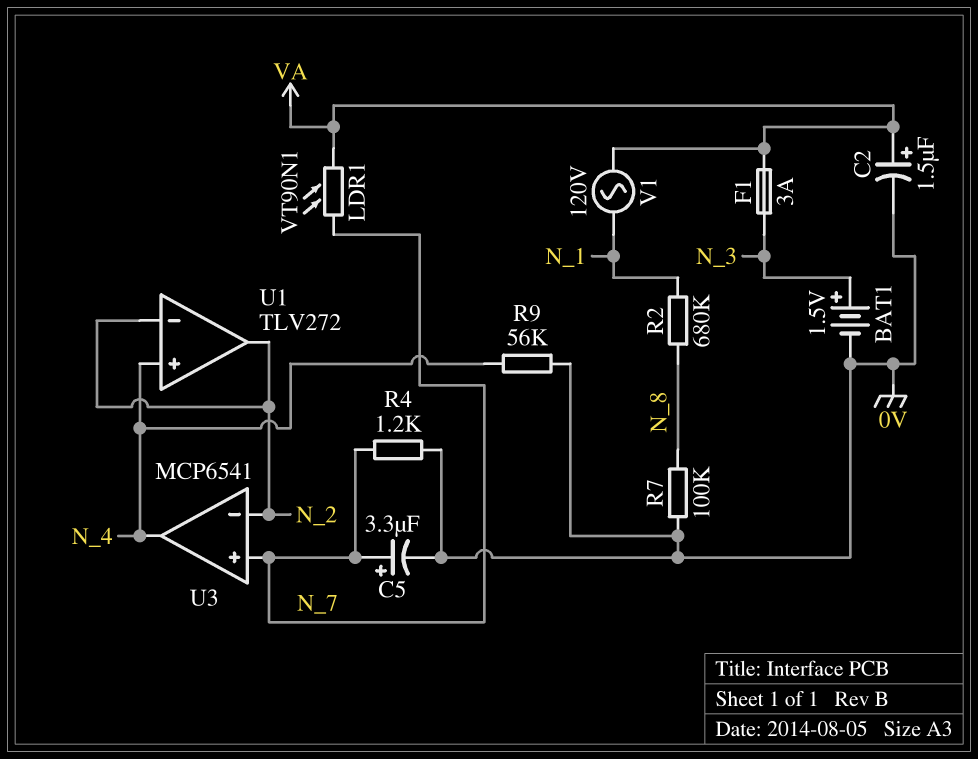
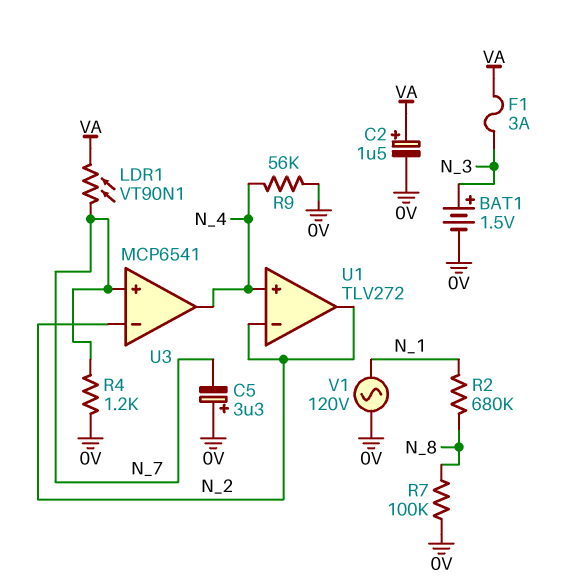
C5: 3.3uF (plus N_7, minus 0V) -> 3.3uF (plus 0V, minus N_7)
V1: AC 120V (N_1, VA) -> AC 120V (0V, N_1)

